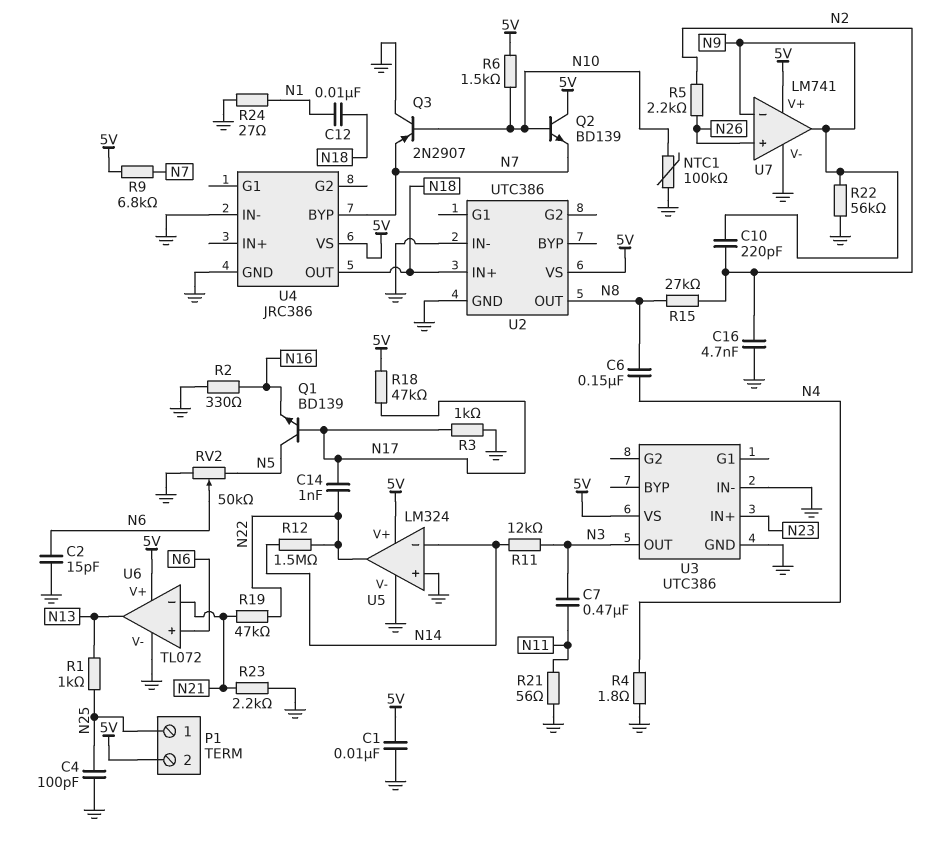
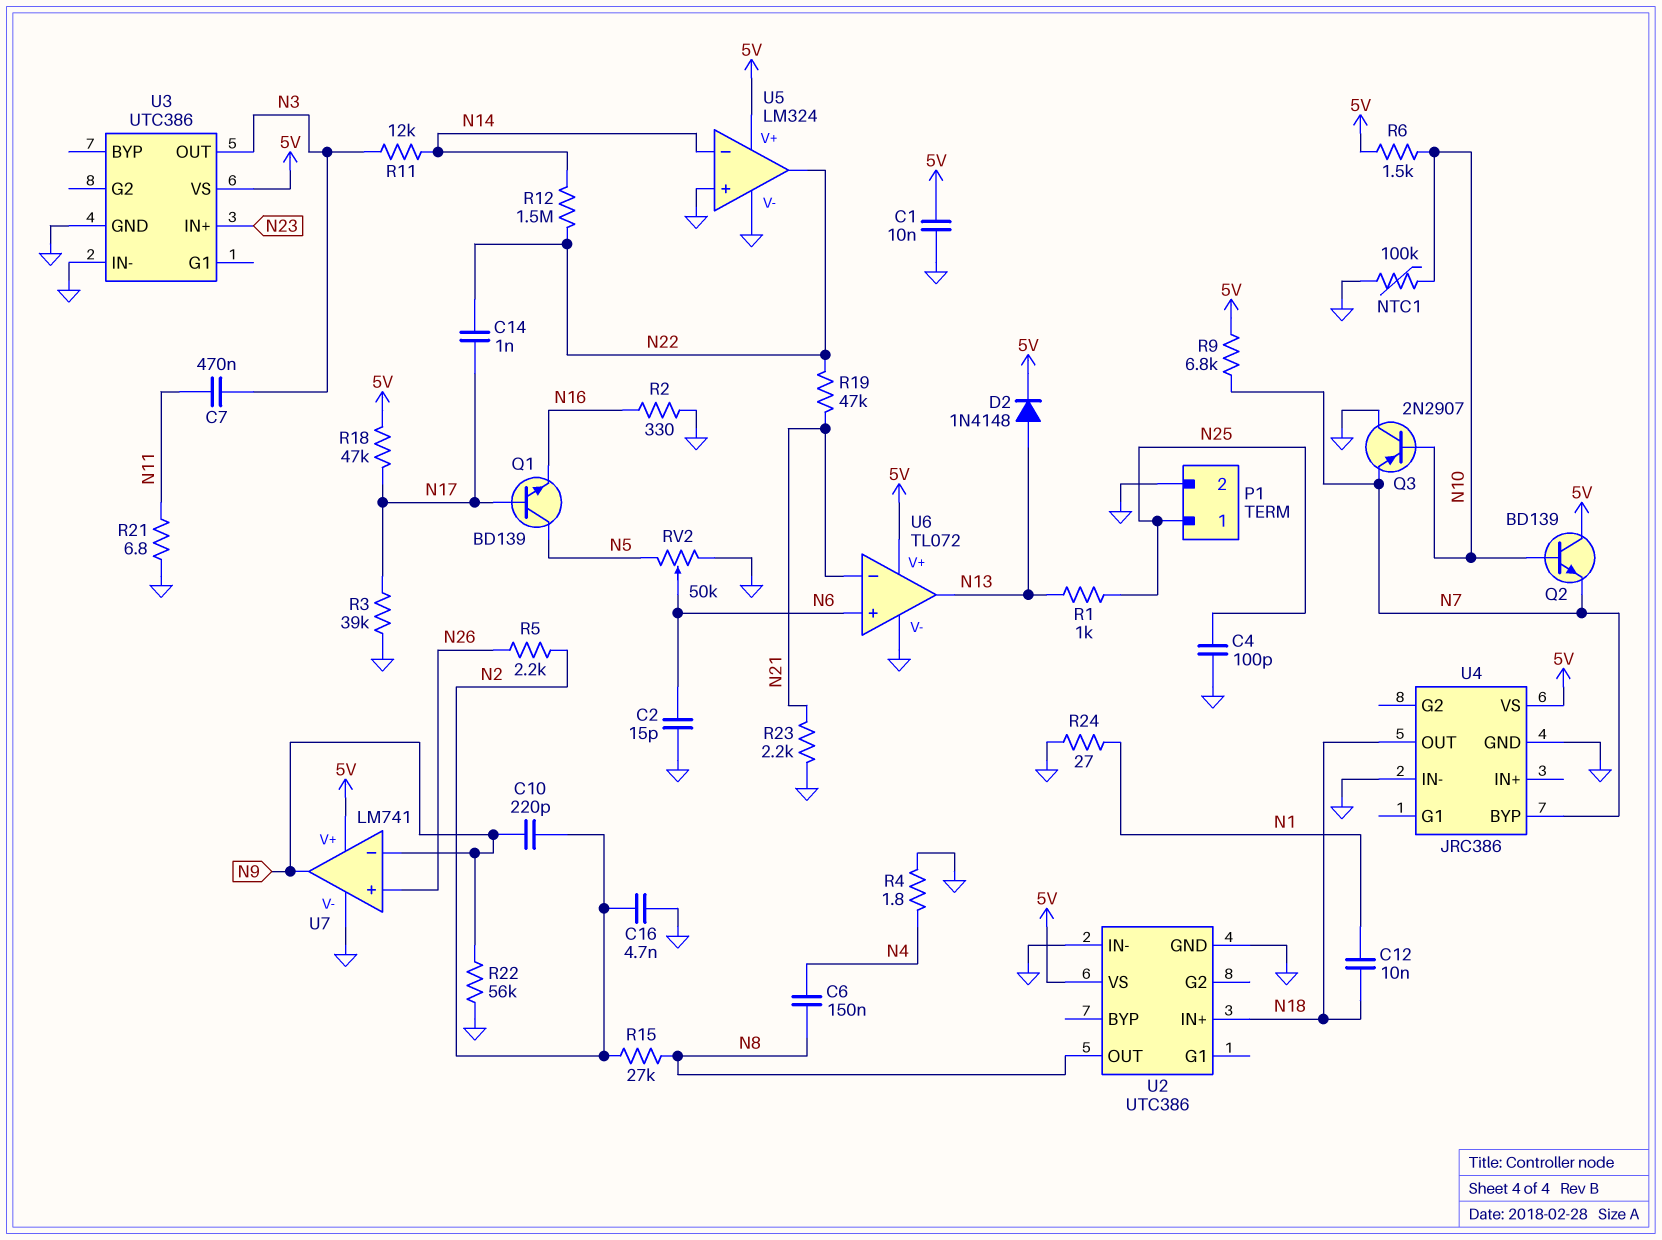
D2: none -> diode 1N4148 (A N13, K 5V)
P1 pin 2: 5V -> GND
R3: 1k (GND, N17) -> 39k (GND, N17)
R21: 56 (GND, N11) -> 6.8 (GND, N11)

